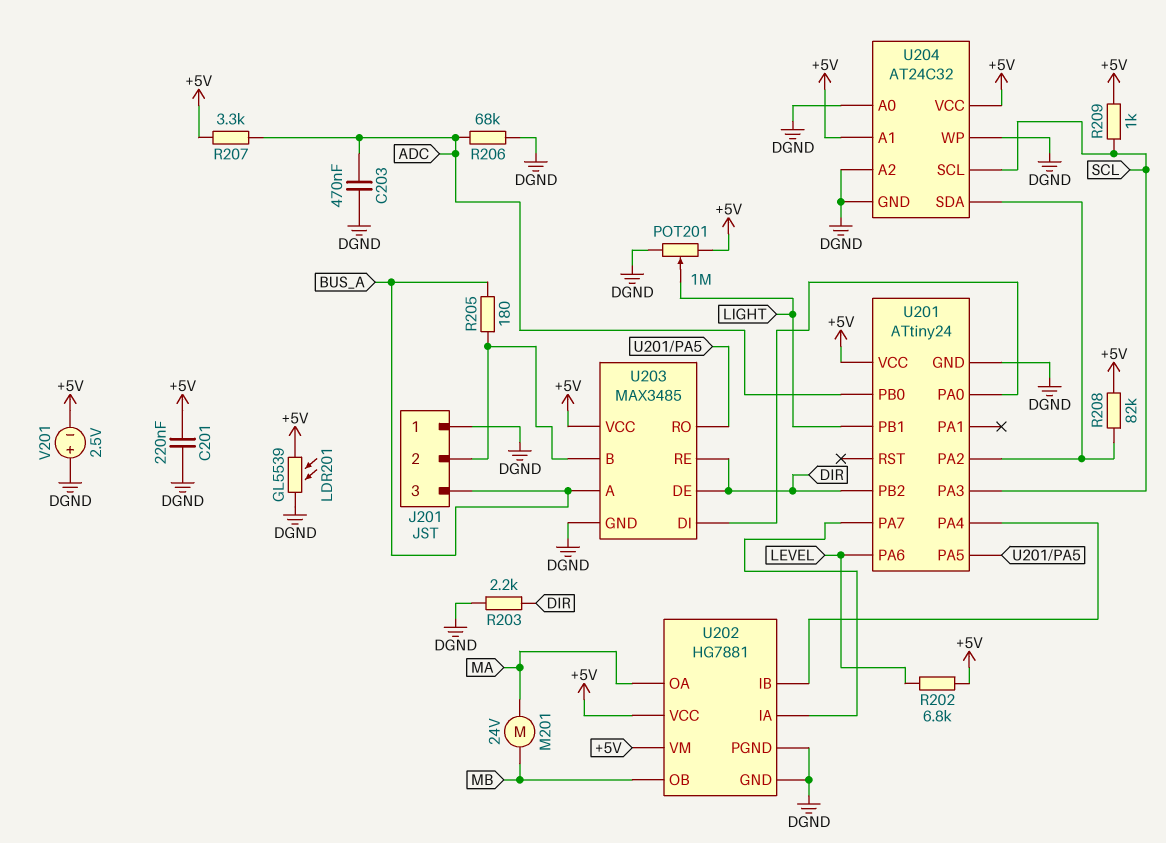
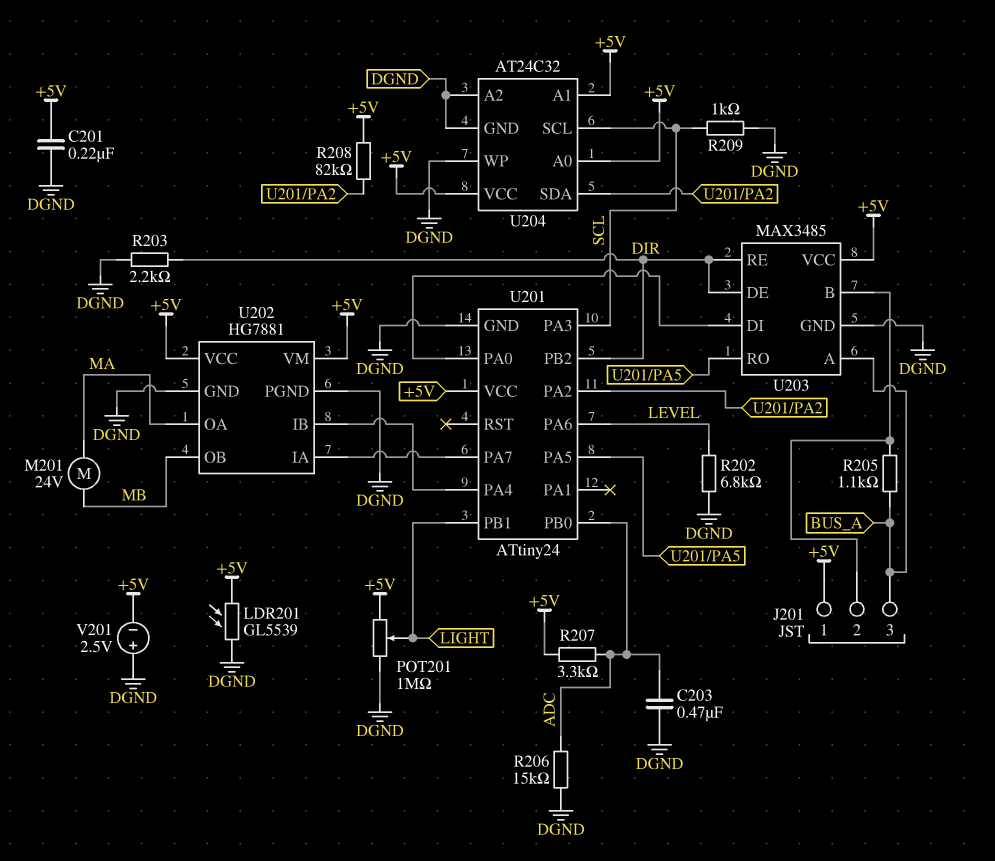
J201 pin 1: DGND -> +5V
R202: 6.8k (+5V, LEVEL) -> 6.8k (DGND, LEVEL)
R205: 180 (BUS_A, J201/2) -> 1.1k (BUS_A, J201/2)
R206: 68k (ADC, DGND) -> 15k (ADC, DGND)
R209: 1k (+5V, SCL) -> 1k (DGND, SCL)
U204 pin A0: DGND -> +5V

